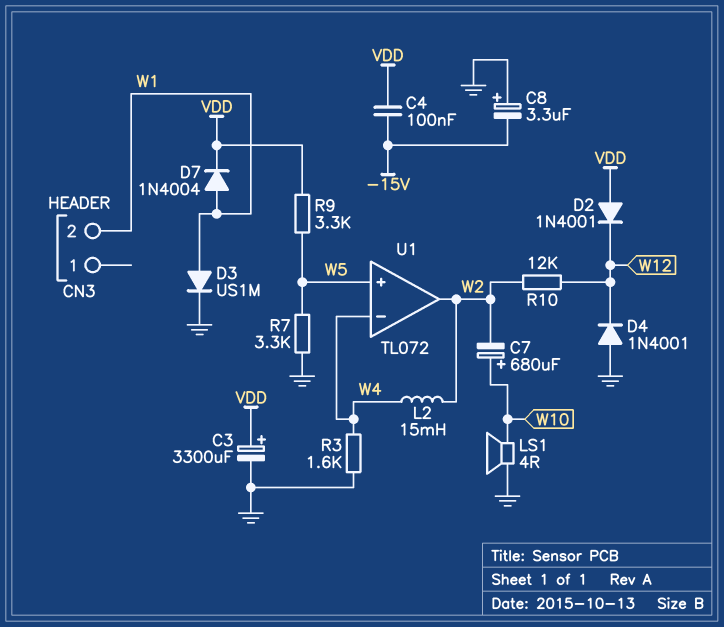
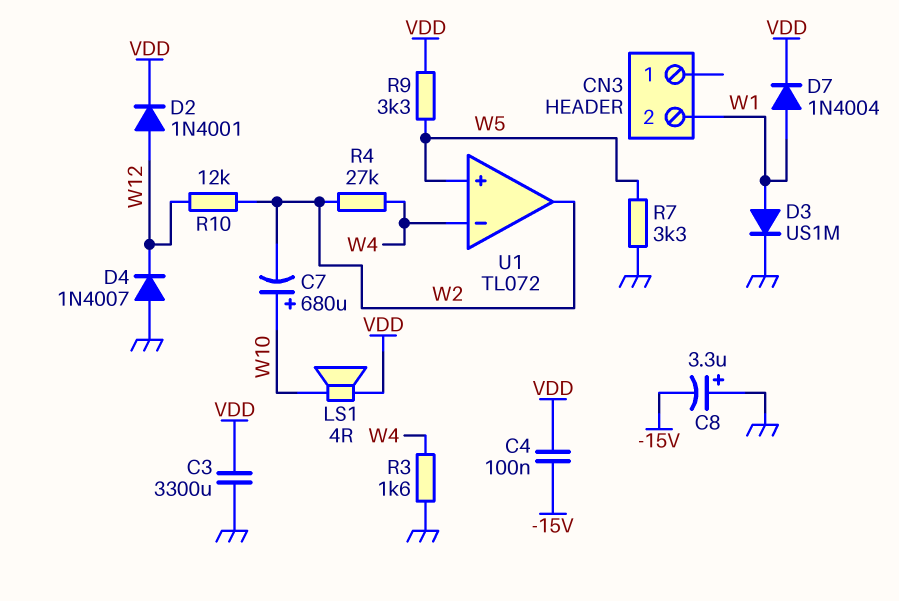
C3: 3300uF (plus VDD, minus GND) -> 3300uF (GND, VDD)
D2: diode 1N4001 (A VDD, K W12) -> diode 1N4001 (A W12, K VDD)
D4: diode 1N4001 (A GND, K W12) -> diode 1N4007 (A GND, K W12)
L2: 15mH (W2, W4) -> none
LS1: speaker 4R (GND, W10) -> speaker 4R (VDD, W10)
R4: none -> 27k (W2, W4)

